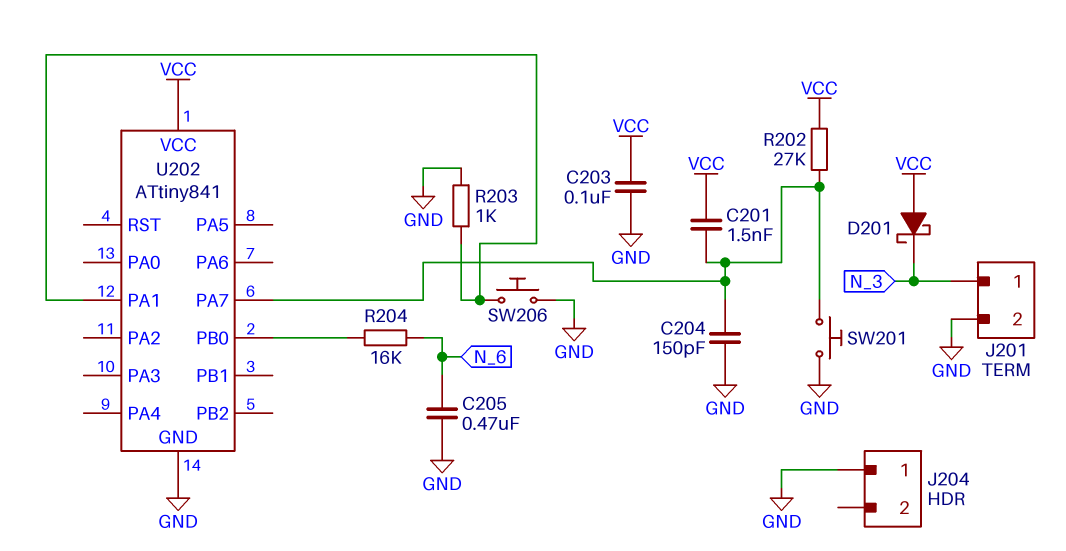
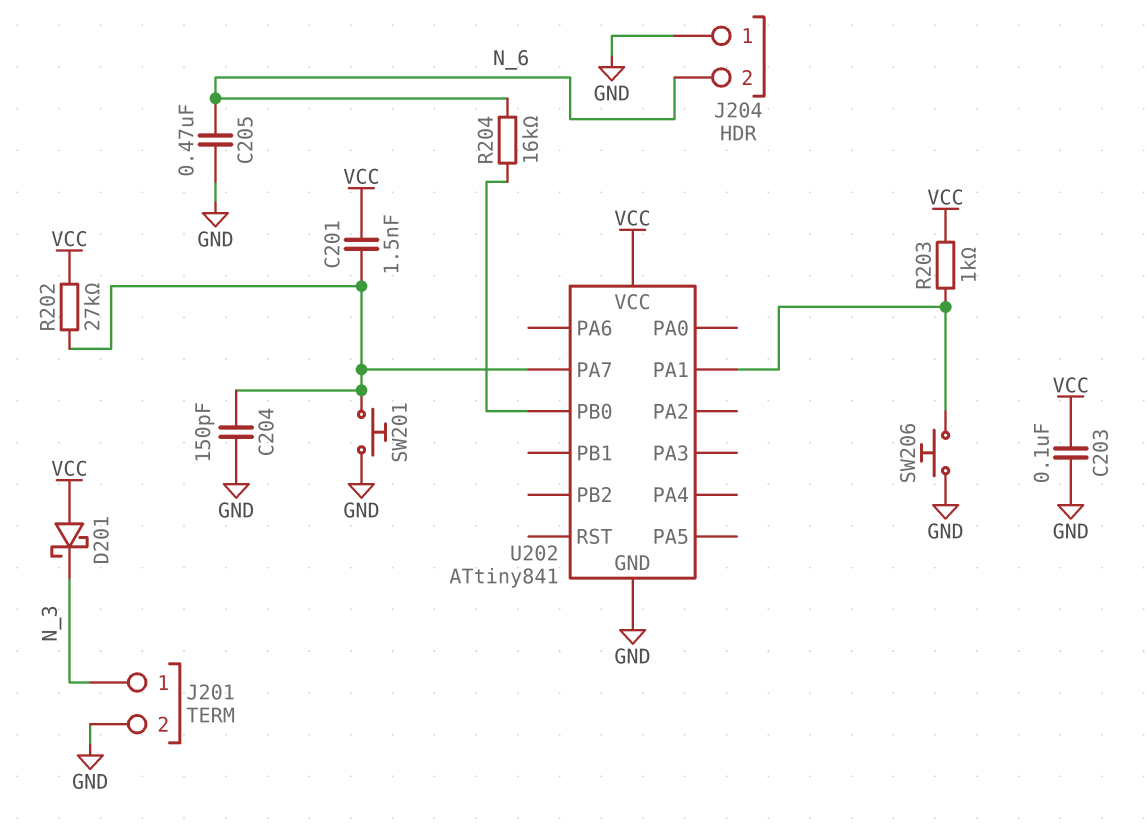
J204 pin 2: none -> N_6
R203: 1k (GND, U202/PA1) -> 1k (U202/PA1, VCC)

